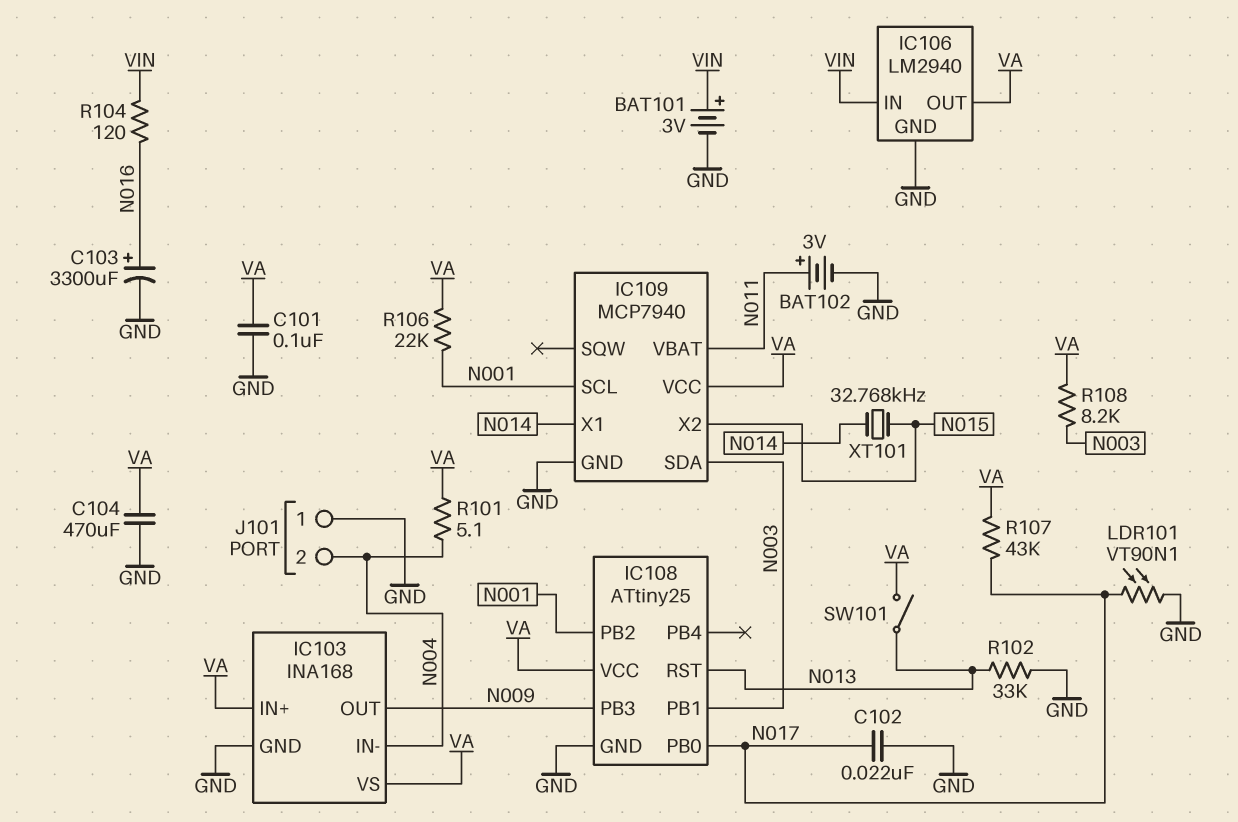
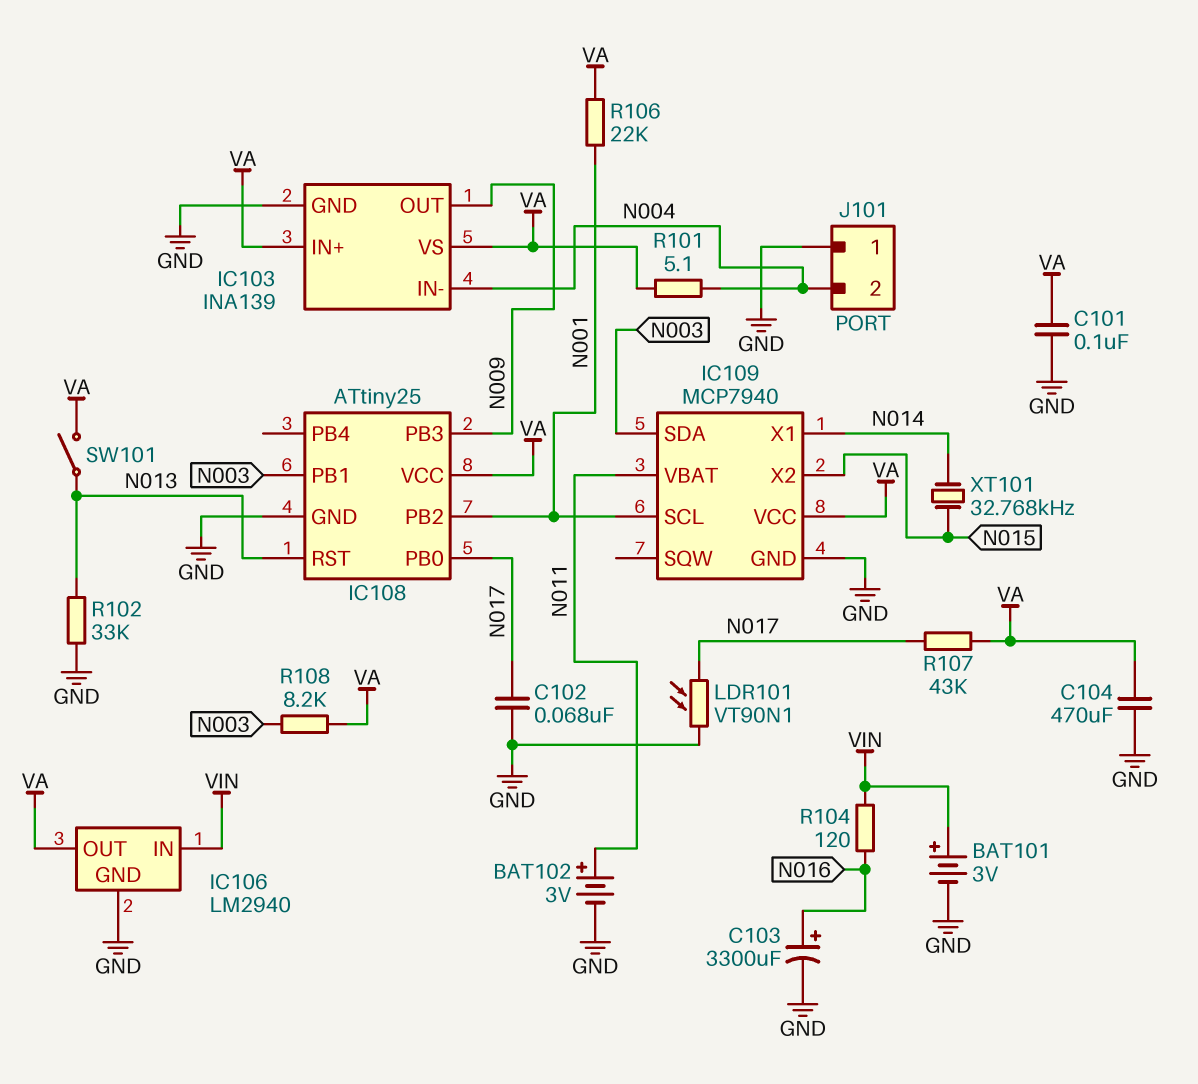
C102: 22nF (GND, N017) -> 68nF (GND, N017)
IC103: INA168 -> INA139

